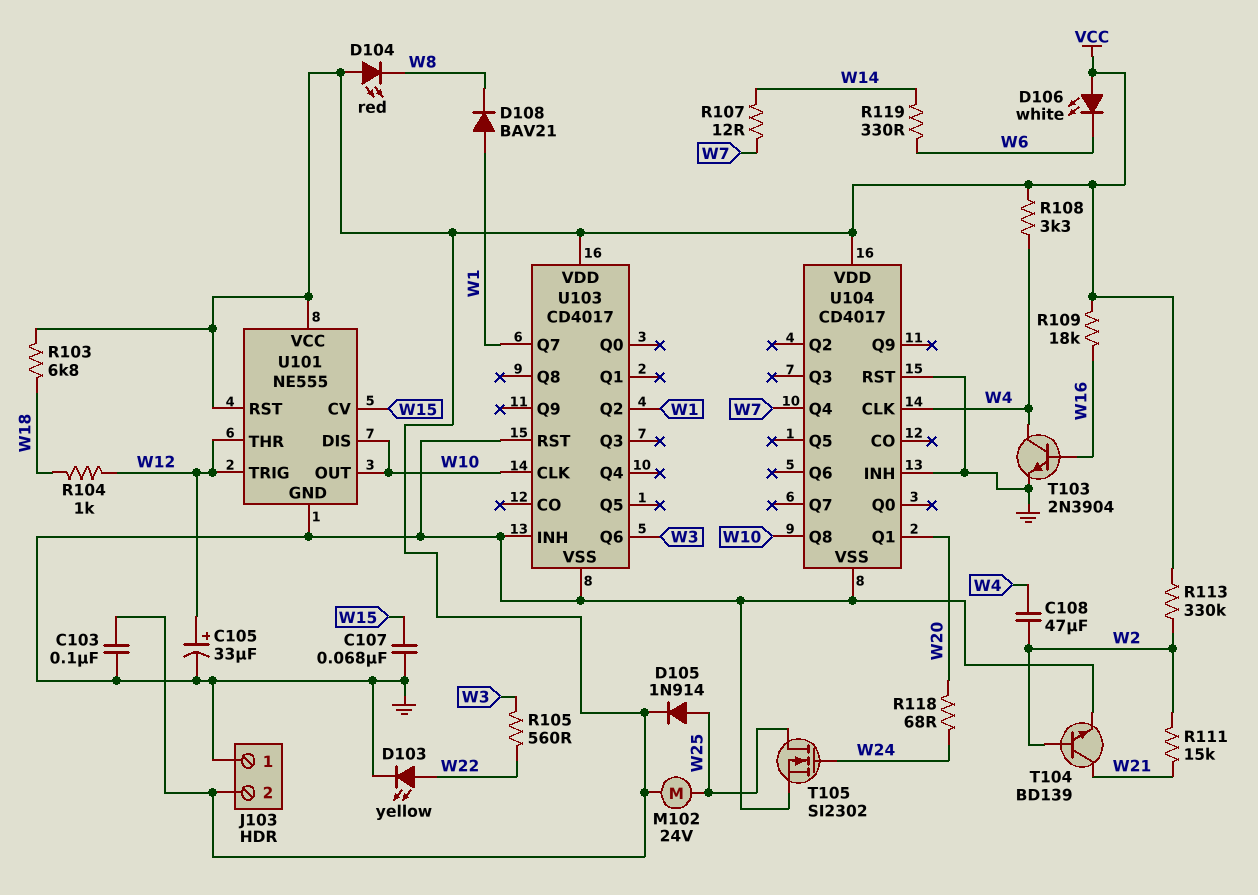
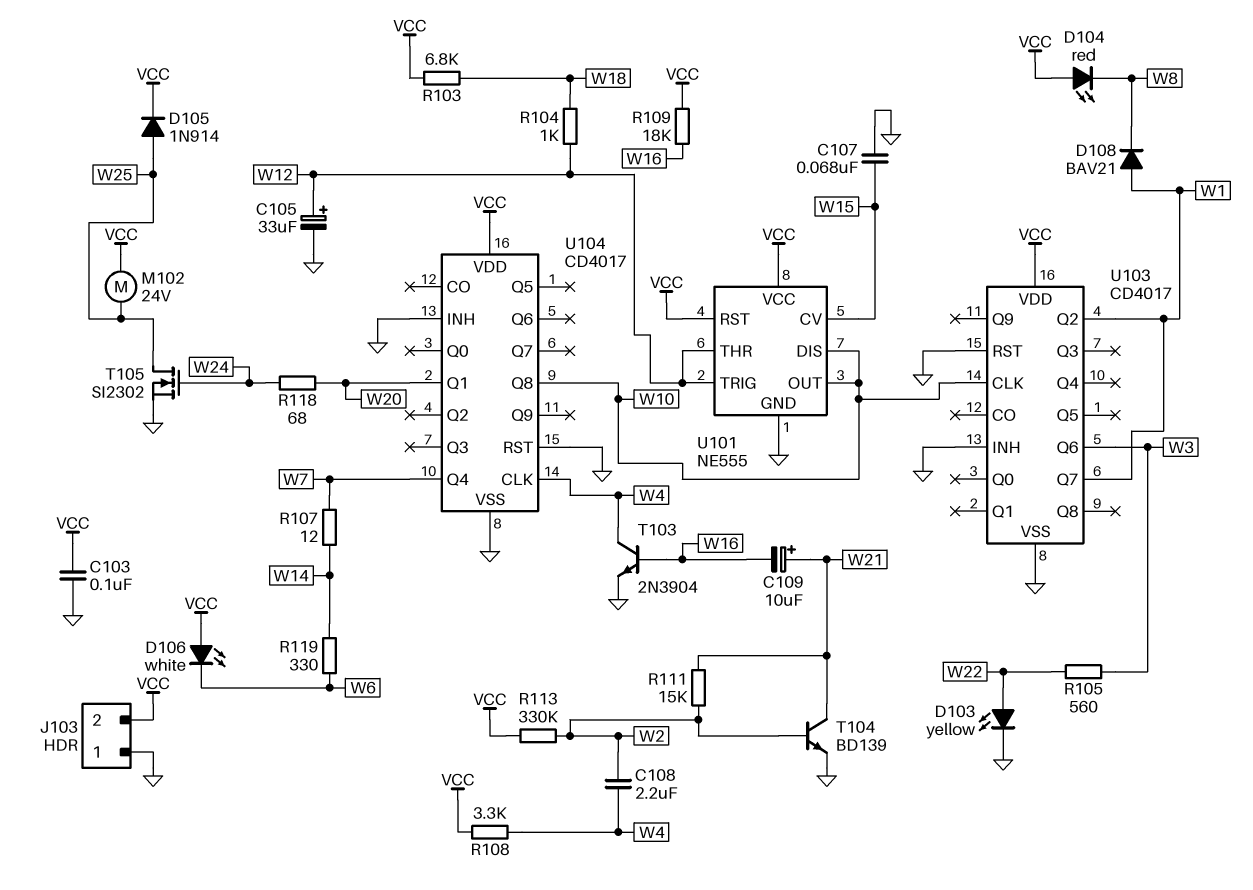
C108: 47uF (W2, W4) -> 2.2uF (W2, W4)
C109: none -> 10uF (plus W21, minus W16)

